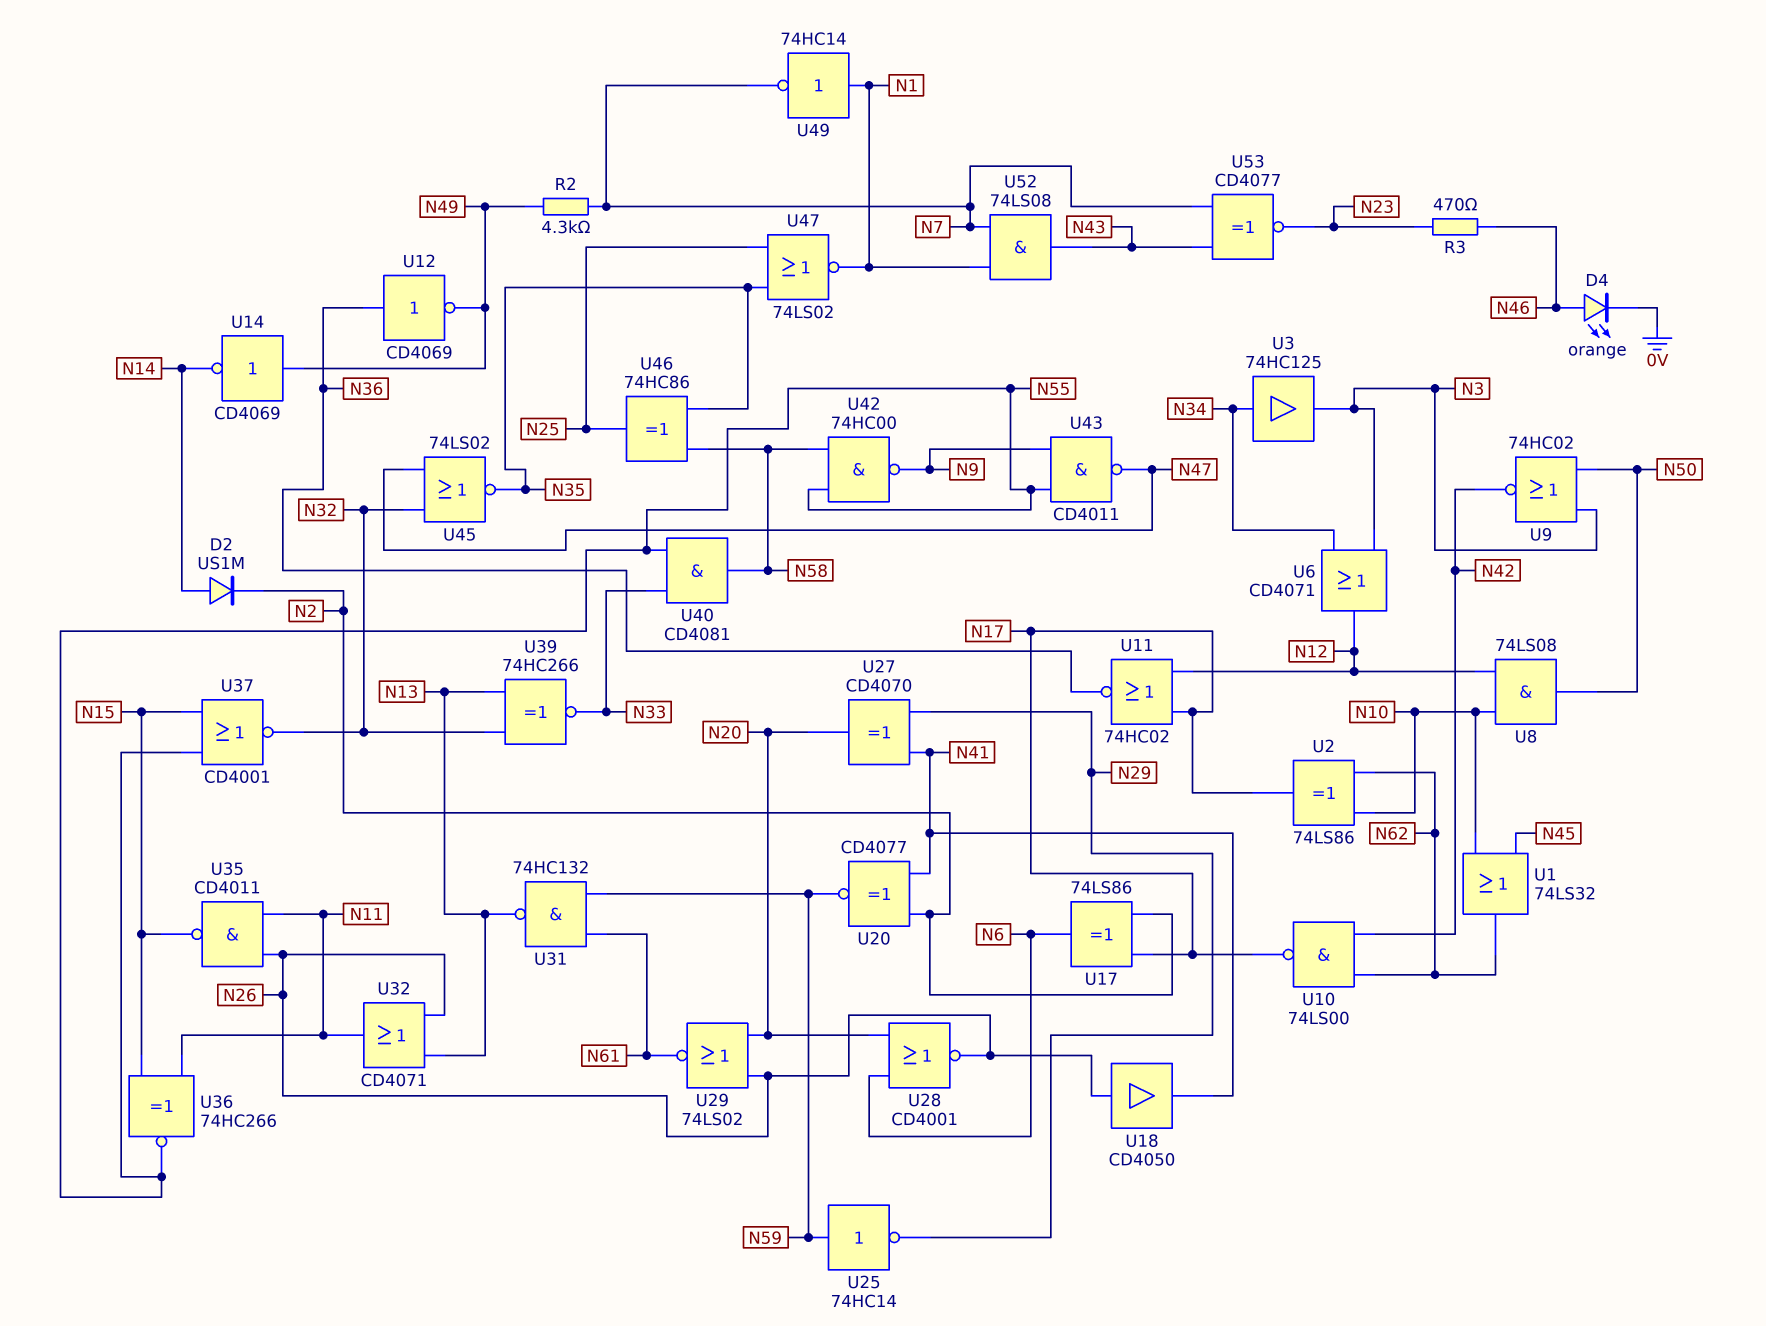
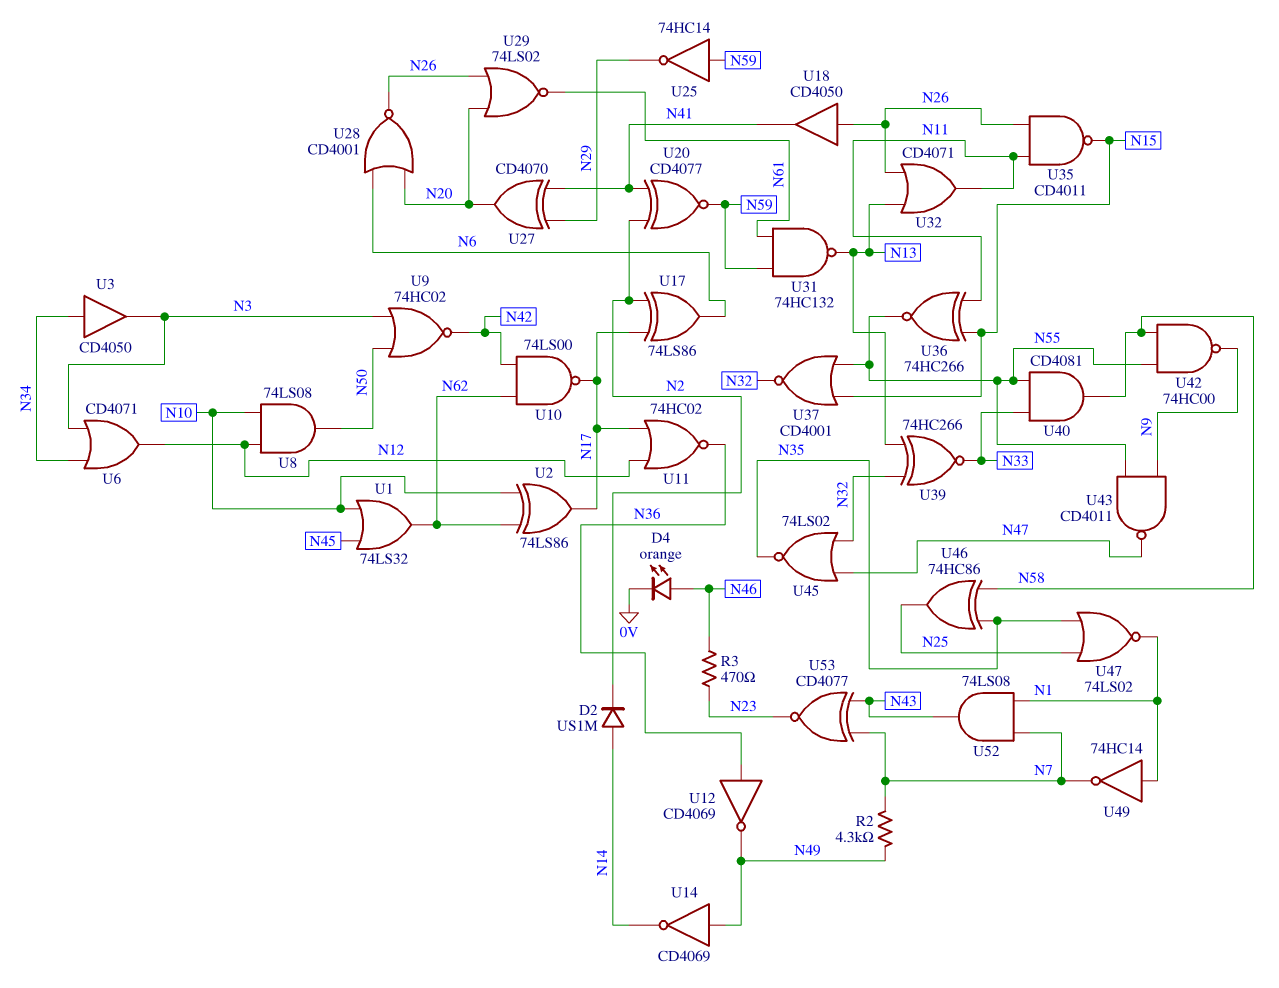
U3: buffer 74HC125 (in N34, out N3) -> buffer CD4050 (in N34, out N3)

